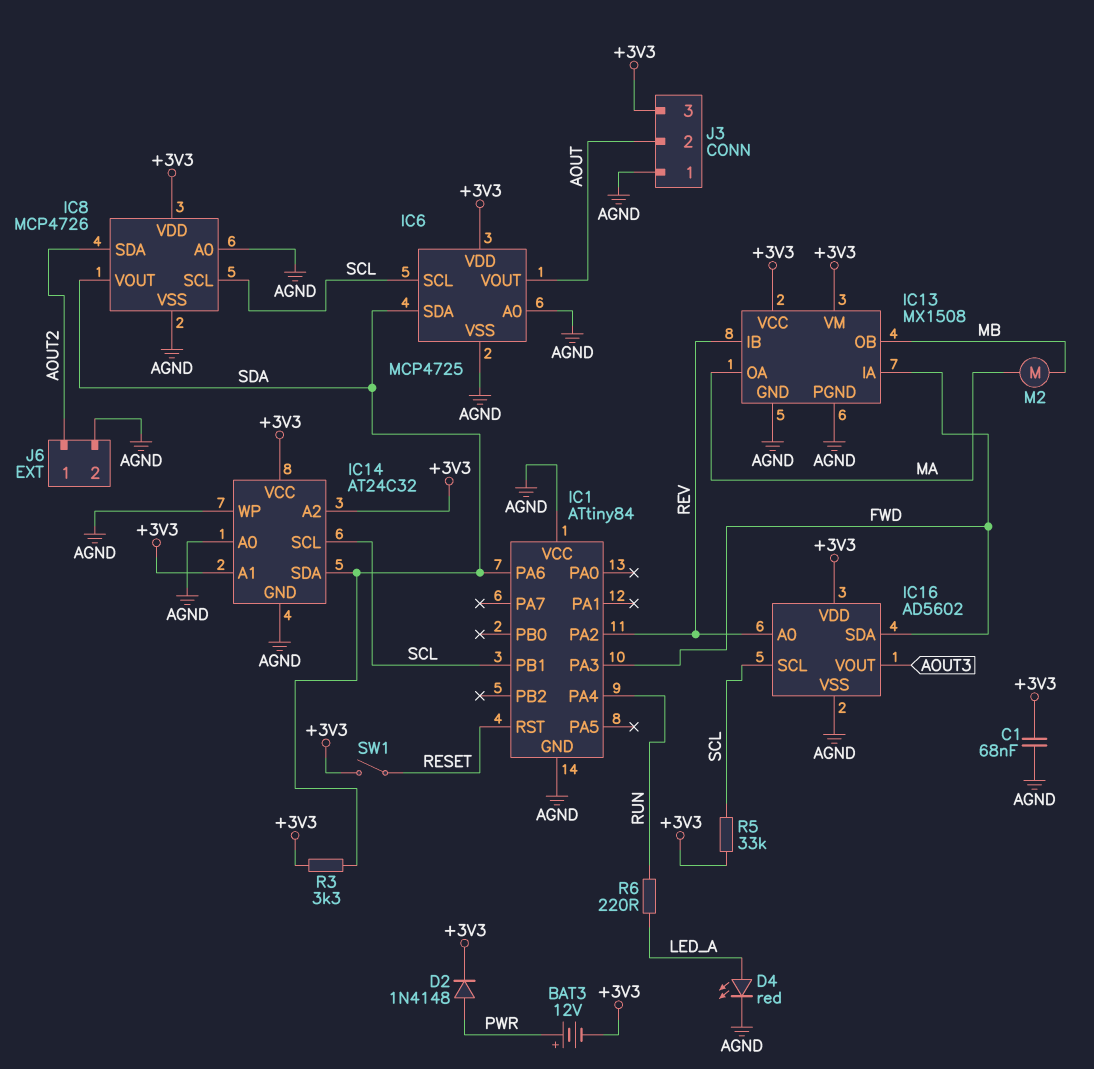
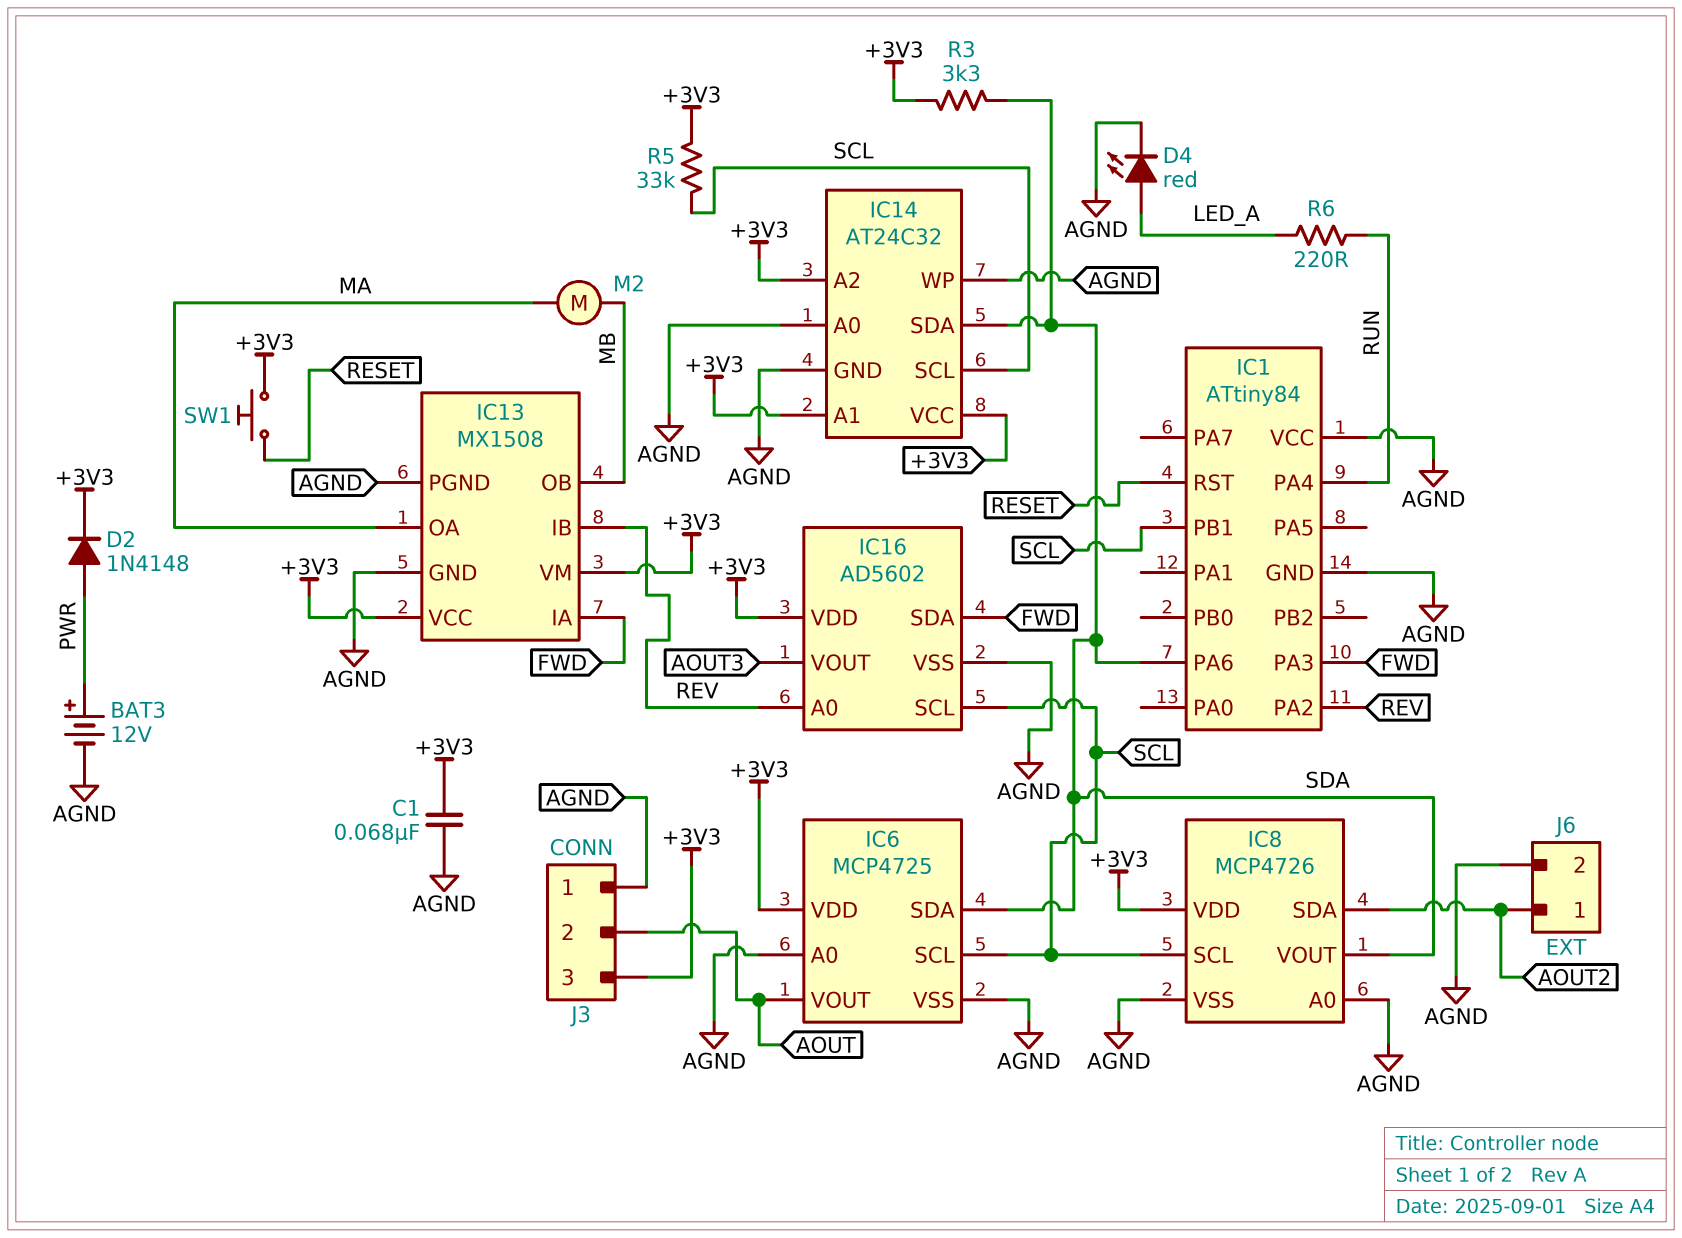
BAT3: 12V (plus PWR, minus +3V3) -> 12V (plus PWR, minus AGND)
SW1: switch (+3V3, RESET) -> button (+3V3, RESET)

